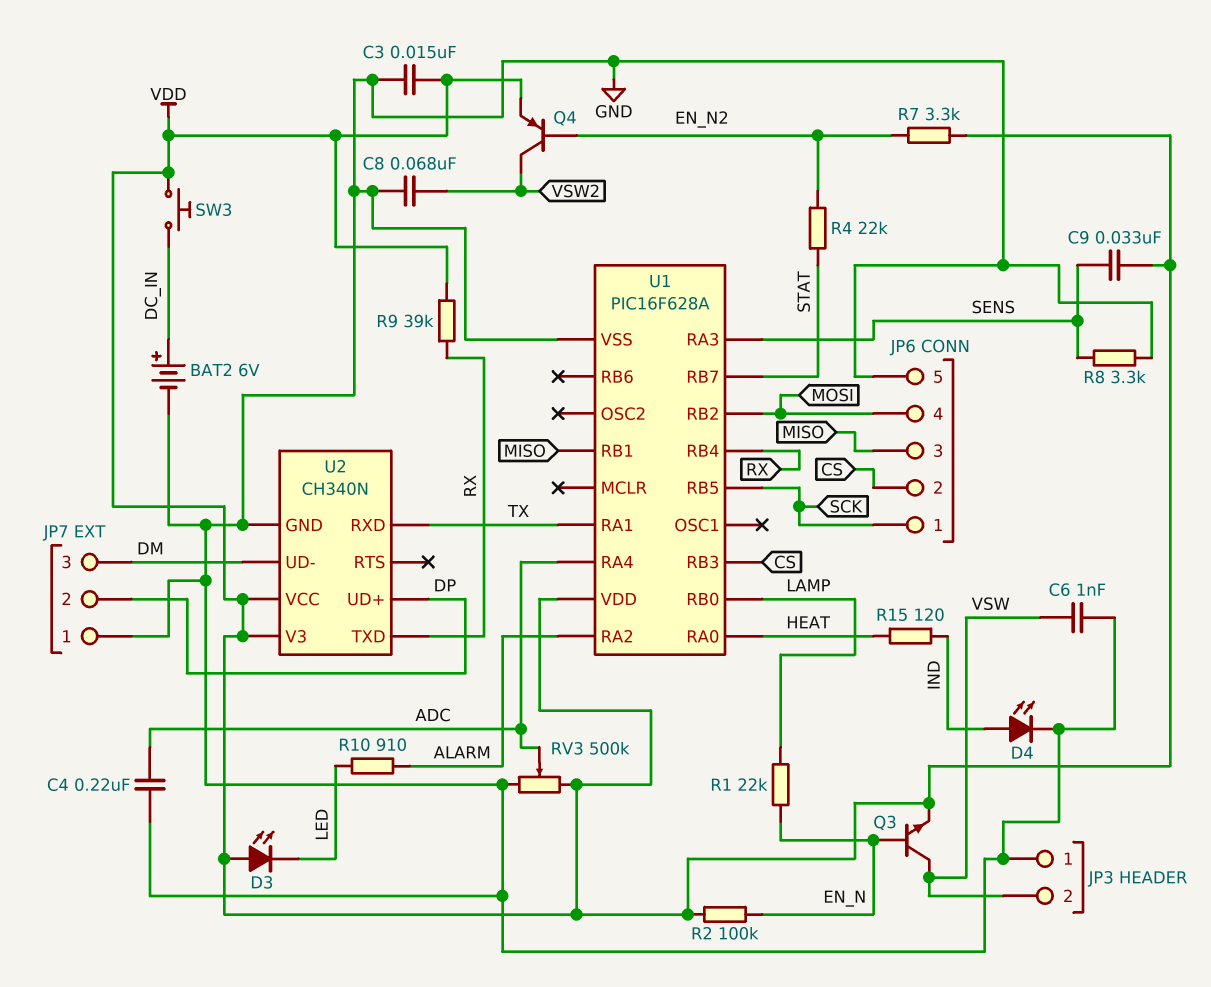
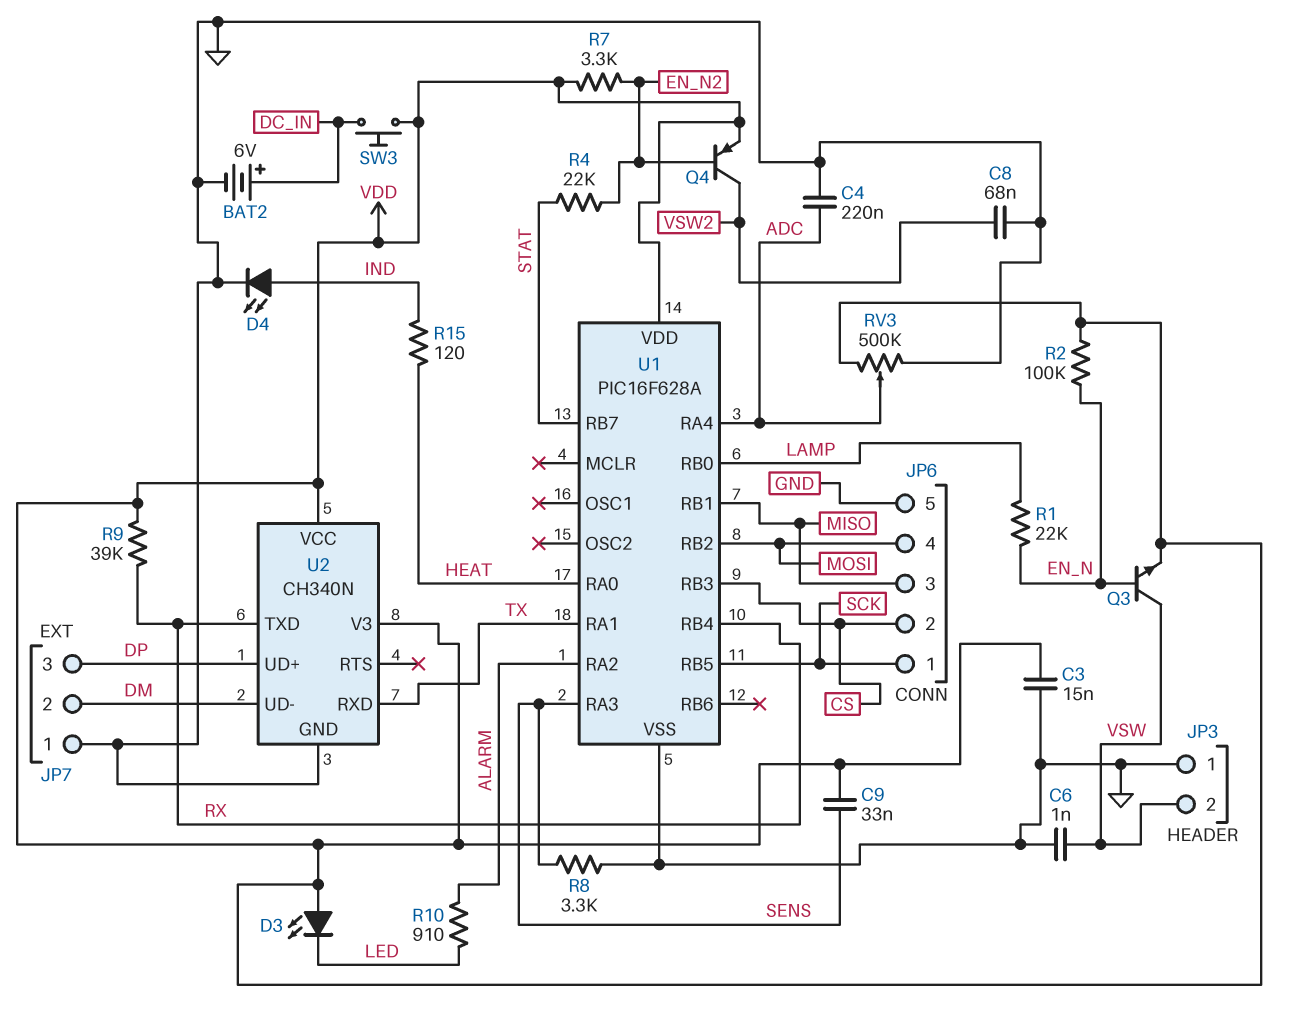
JP7 pin 2: DP -> DM
JP7 pin 3: DM -> DP

